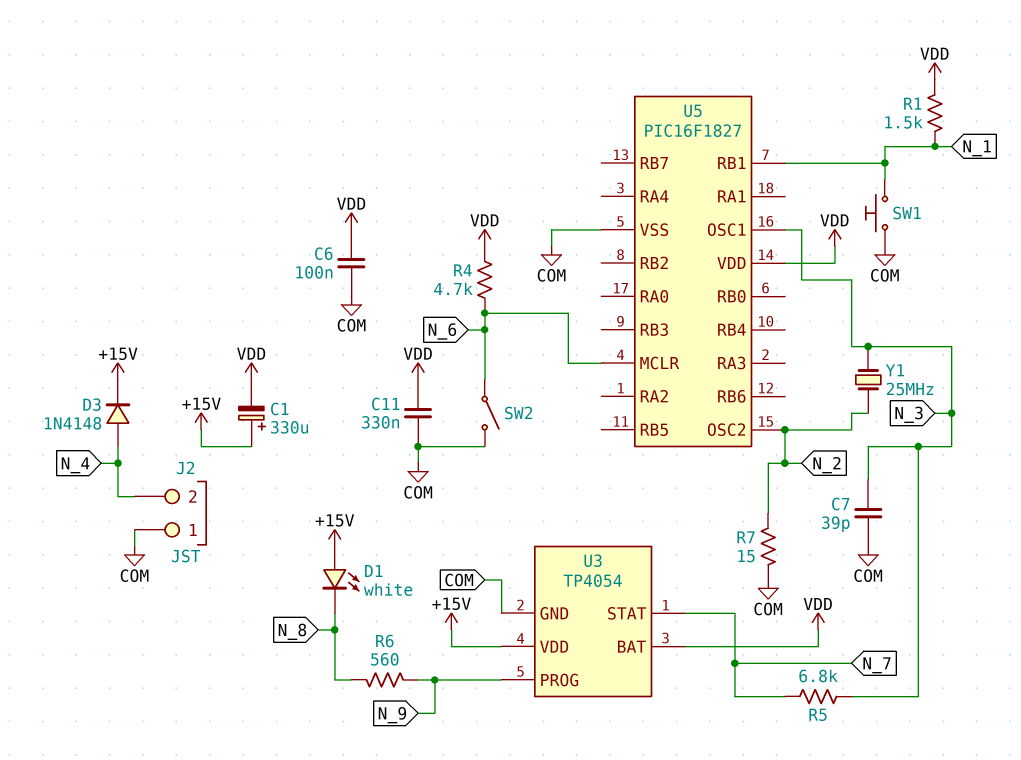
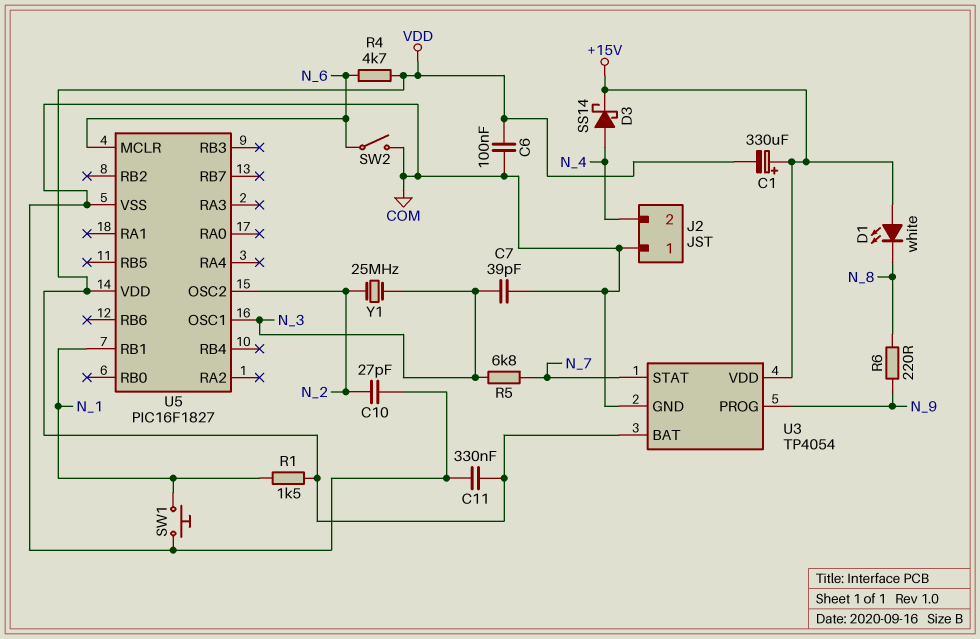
C10: none -> 27pF (COM, N_2)
D3: diode 1N4148 (A N_4, K +15V) -> schottky SS14 (A N_4, K +15V)
R6: 560 (N_8, N_9) -> 220 (N_8, N_9)
R7: 15 (COM, N_2) -> none

